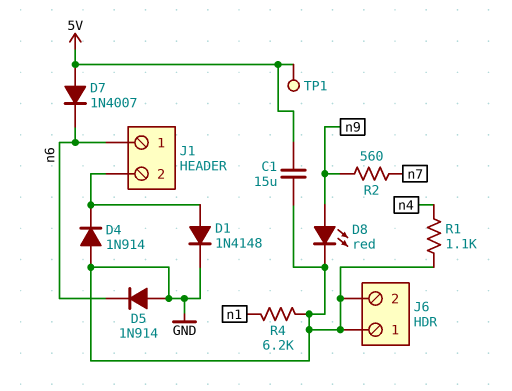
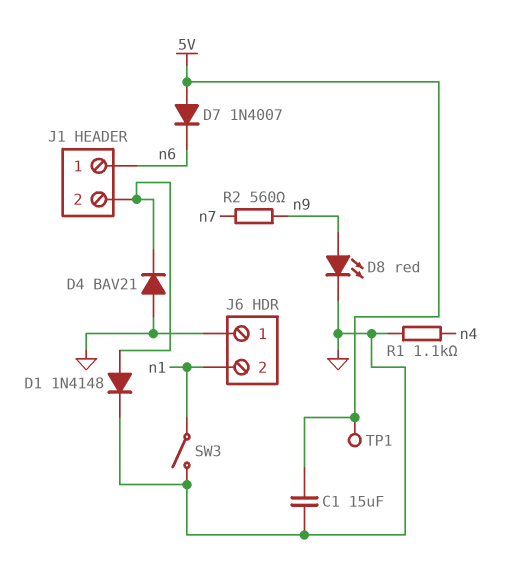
D4: diode 1N914 (A GND, K J1/2) -> diode BAV21 (A GND, K J1/2)
D5: diode 1N914 (A GND, K n6) -> none
J6 pin 2: GND -> n1
R4: 6.2k (GND, n1) -> none
SW3: none -> switch (GND, n1)

